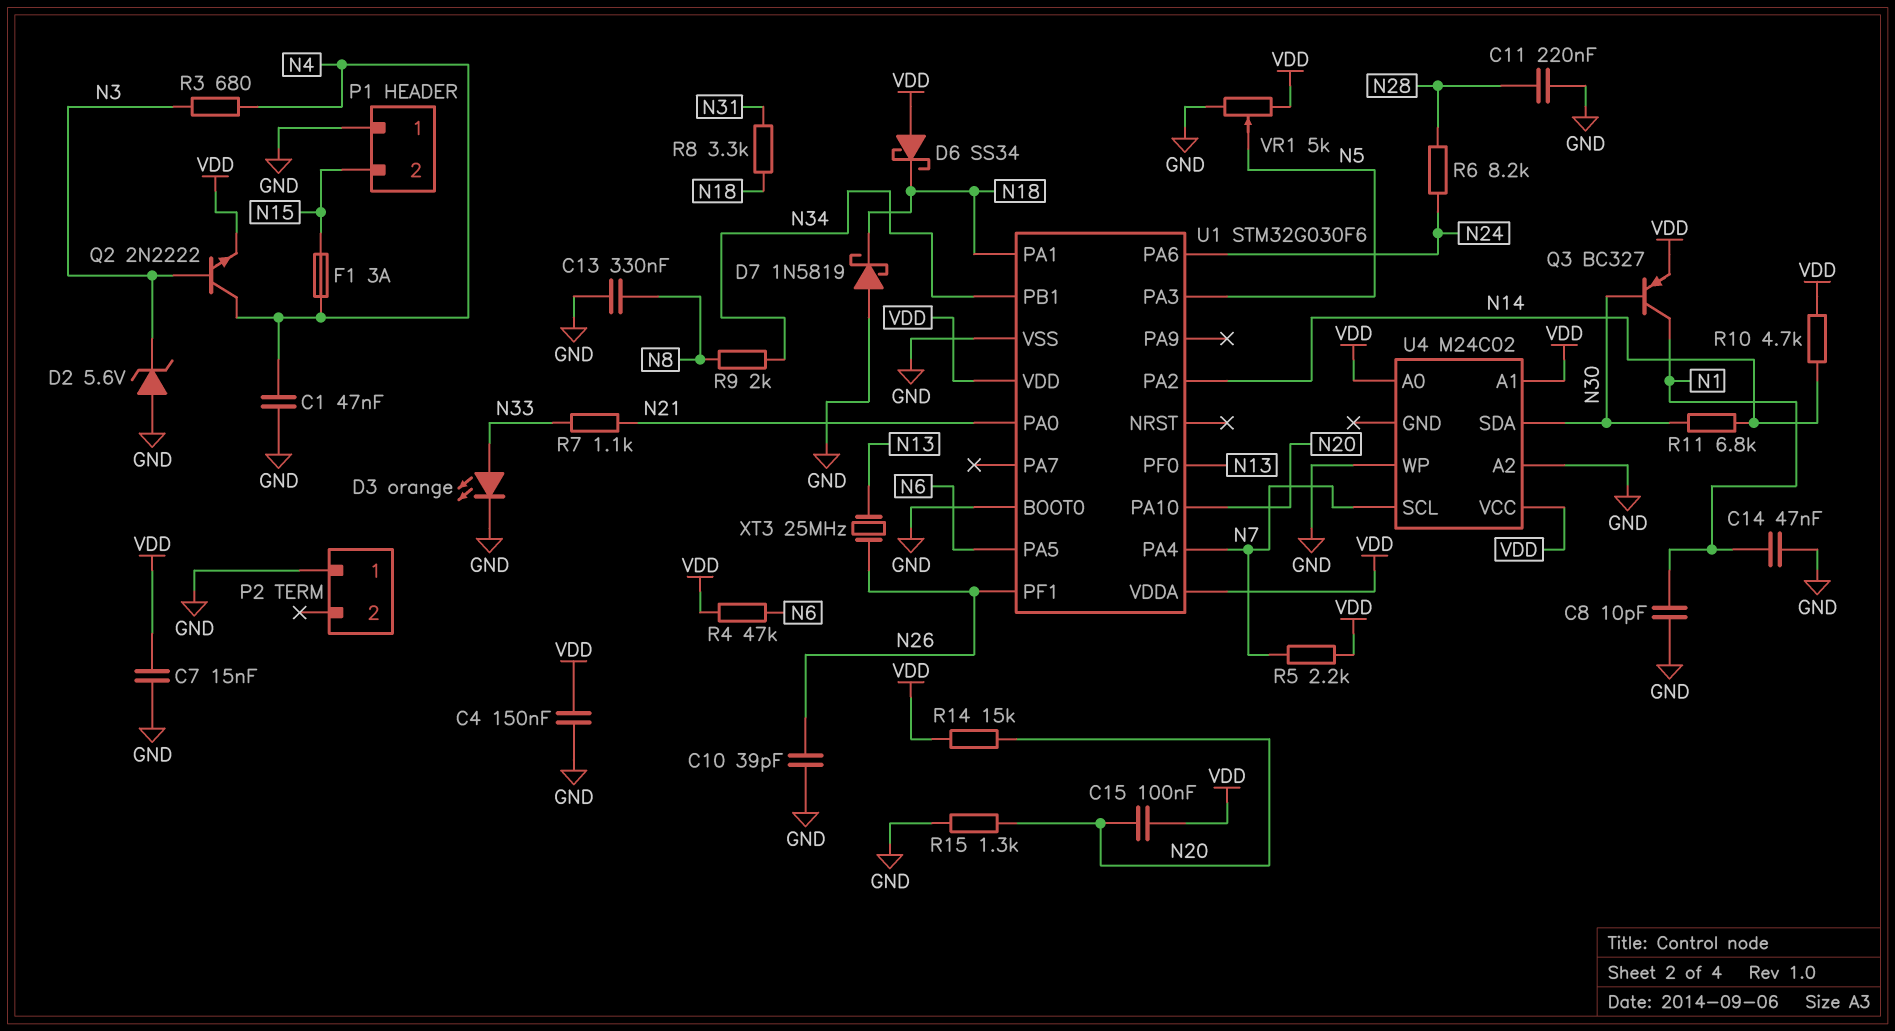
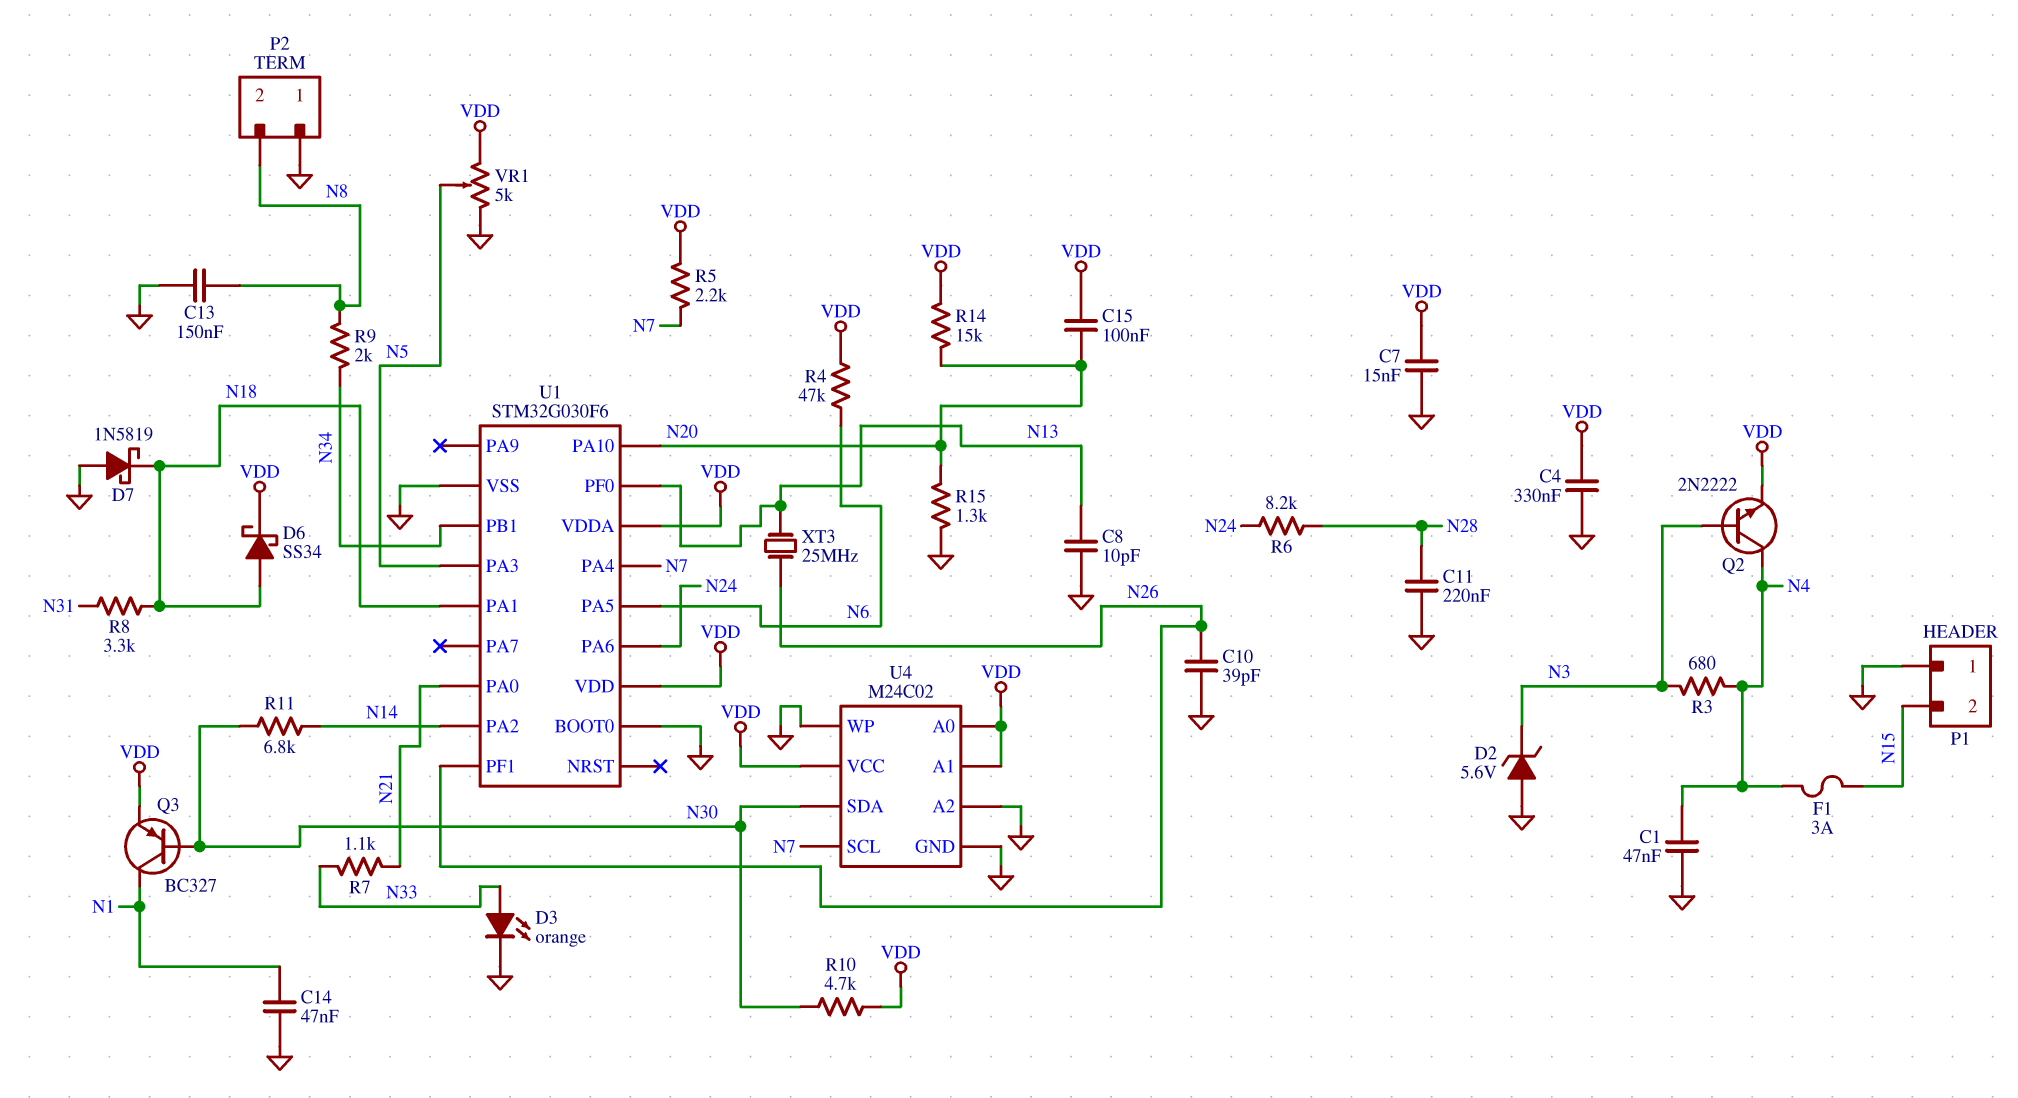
C4: 150nF (GND, VDD) -> 330nF (GND, VDD)
C8: 10pF (GND, N1) -> 10pF (GND, N13)
C13: 330nF (GND, N8) -> 150nF (GND, N8)
D6: schottky SS34 (A VDD, K N18) -> schottky SS34 (A N18, K VDD)
P2 pin 2: none -> N8
R10: 4.7k (N14, VDD) -> 4.7k (N30, VDD)
U4 pin GND: none -> GND

